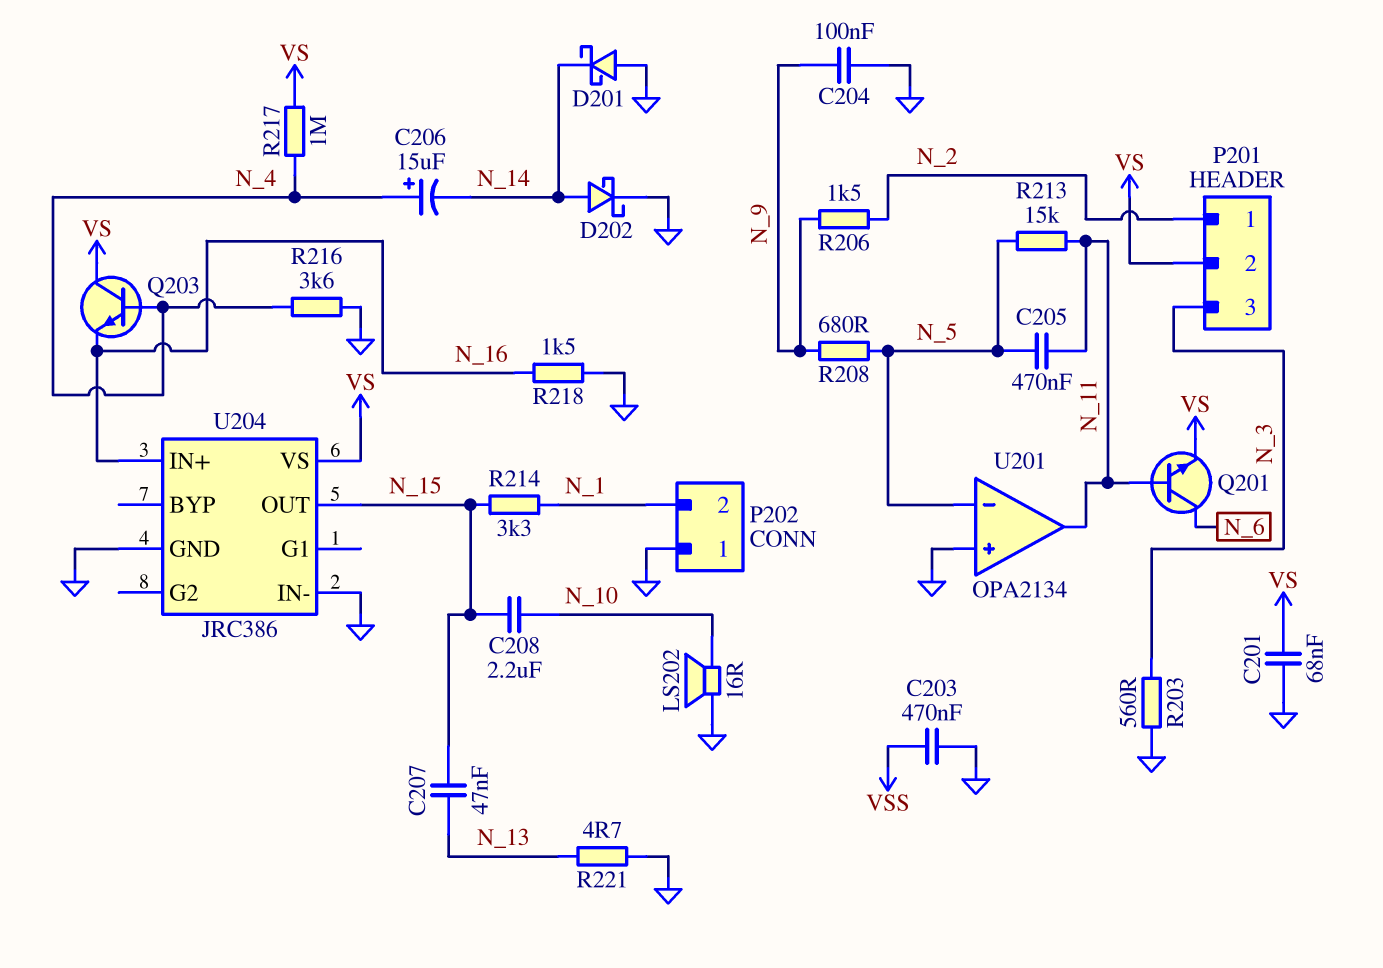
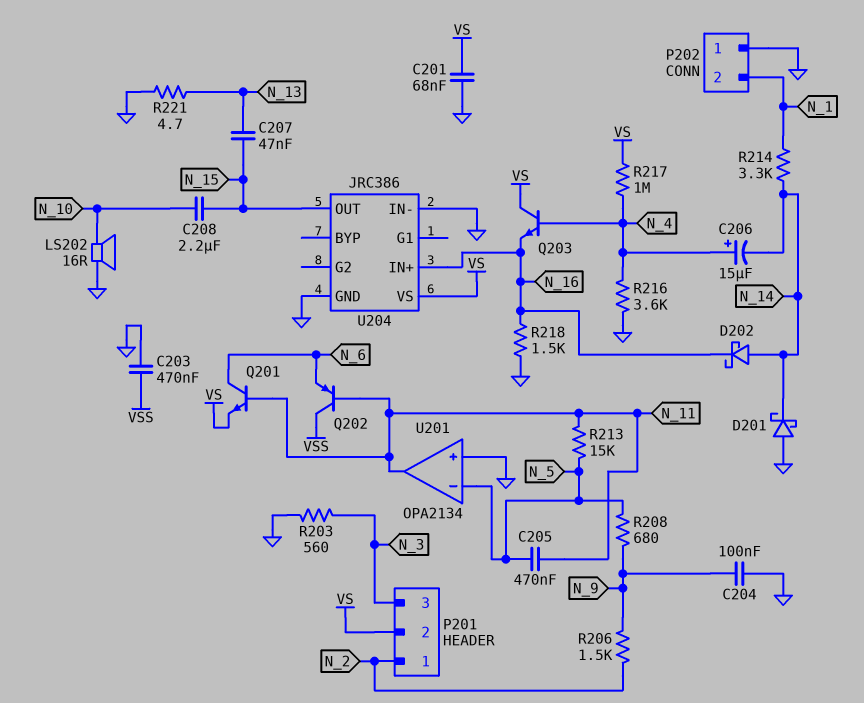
D202: schottky (A N_14, K GND) -> schottky (A N_14, K N_16)
Q202: none -> PNP (B N_11, C VSS, E N_6)
R214: 3.3k (N_1, N_15) -> 3.3k (N_1, N_14)

